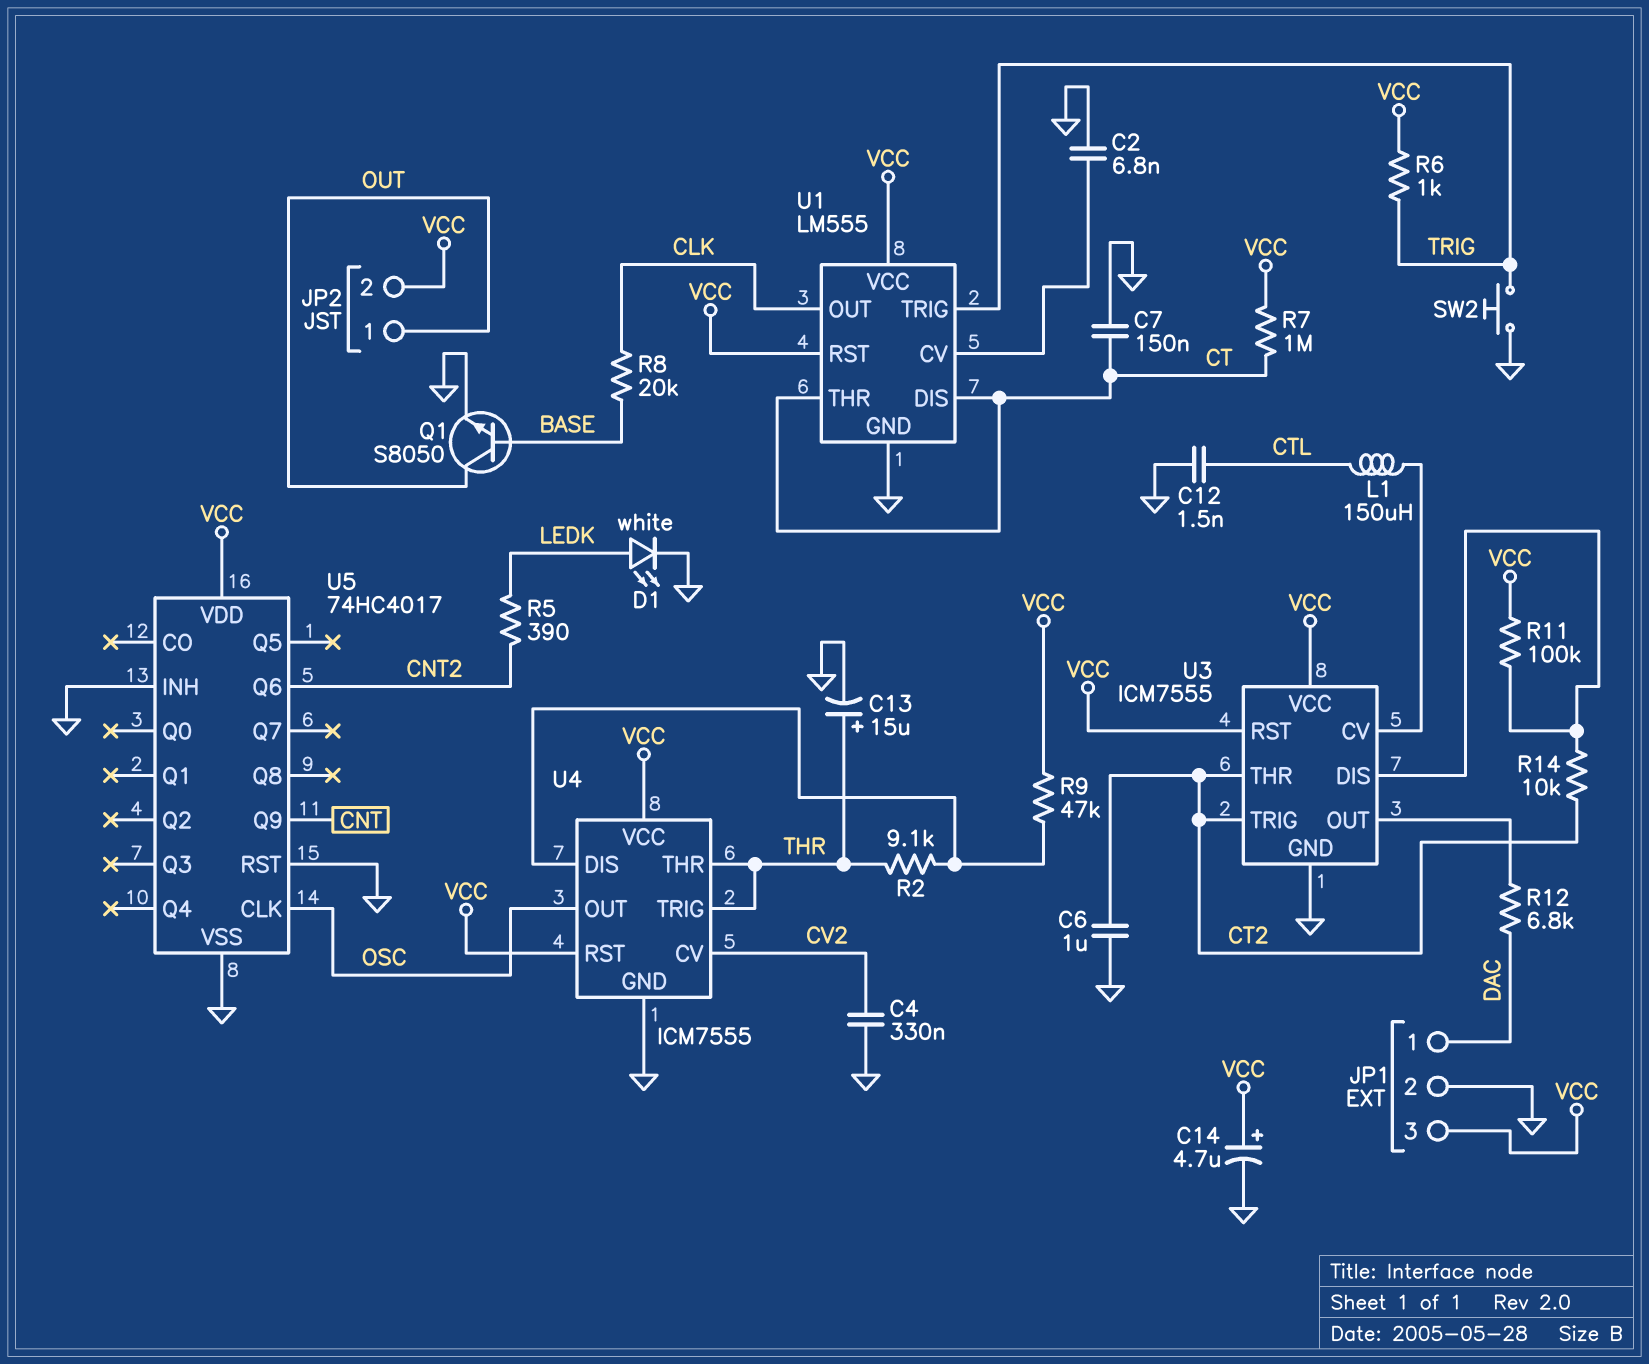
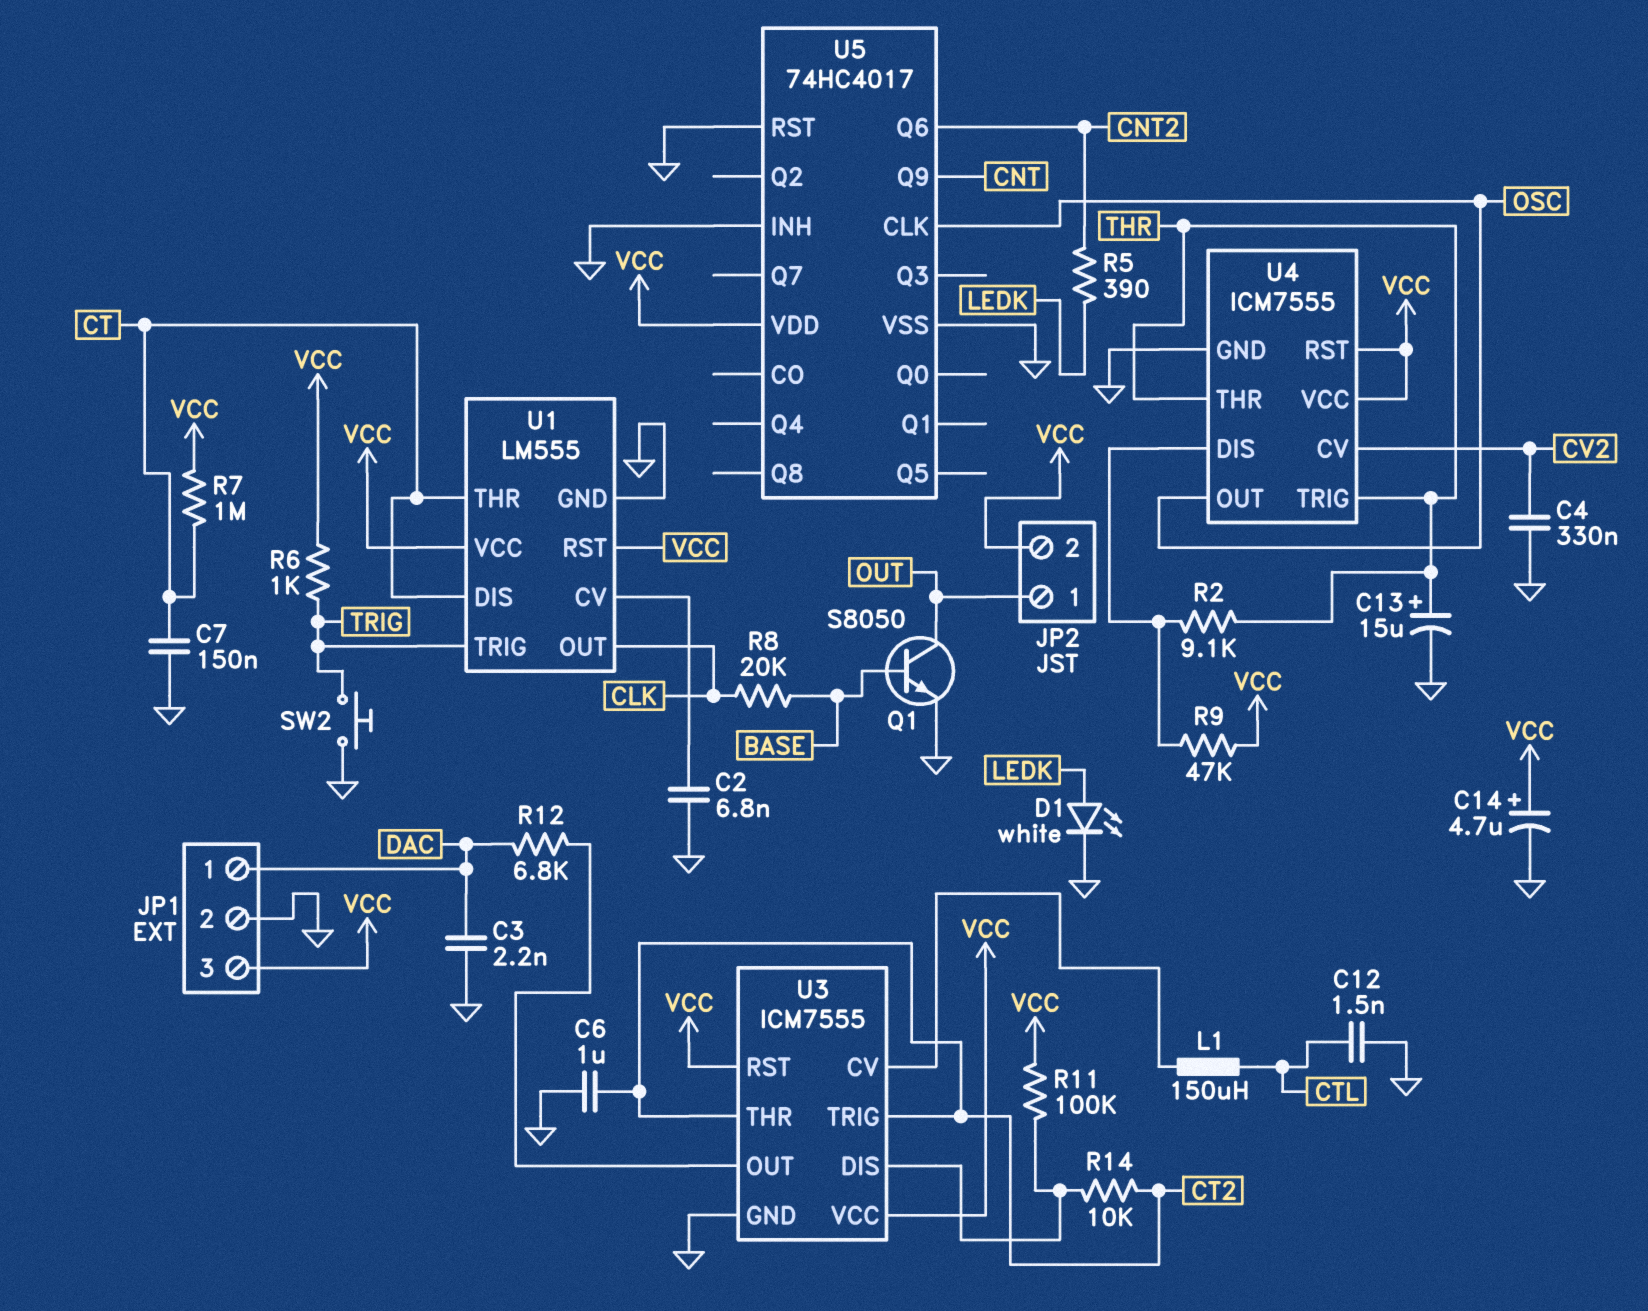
C3: none -> 2.2nF (DAC, GND)

